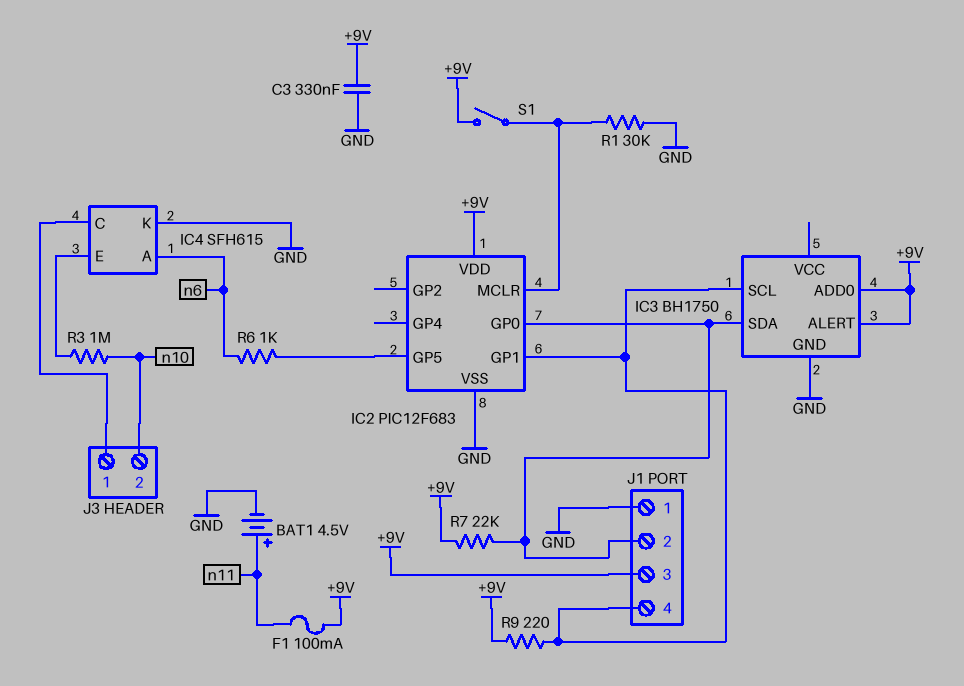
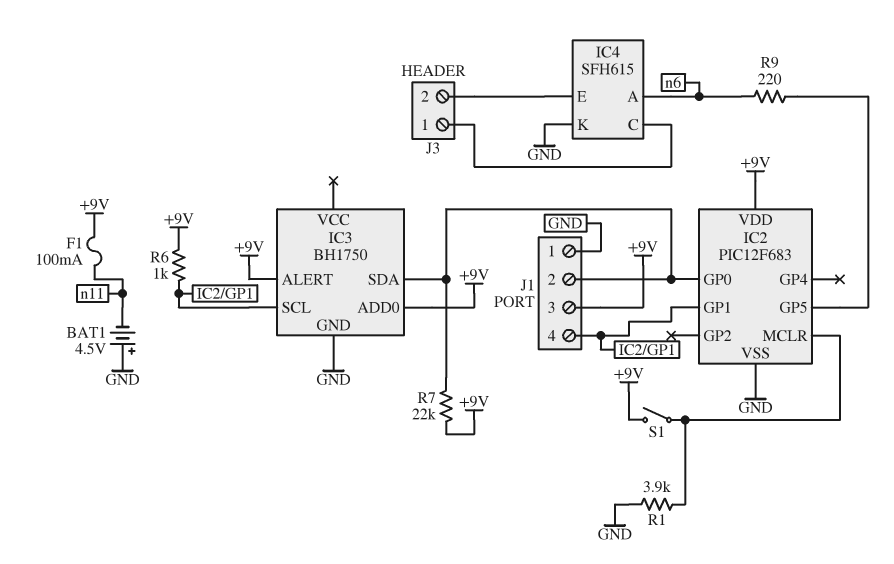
BAT1: 4.5V (plus n11, minus GND) -> 4.5V (plus GND, minus n11)
C3: 330nF (+9V, GND) -> none
J3 pin 2: n10 -> IC4/E
R1: 30k (GND, IC2/MCLR) -> 3.9k (GND, IC2/MCLR)
R3: 1M (IC4/E, n10) -> none
R6: 1k (IC2/GP5, n6) -> 1k (+9V, IC2/GP1)
R9: 220 (+9V, IC2/GP1) -> 220 (IC2/GP5, n6)

